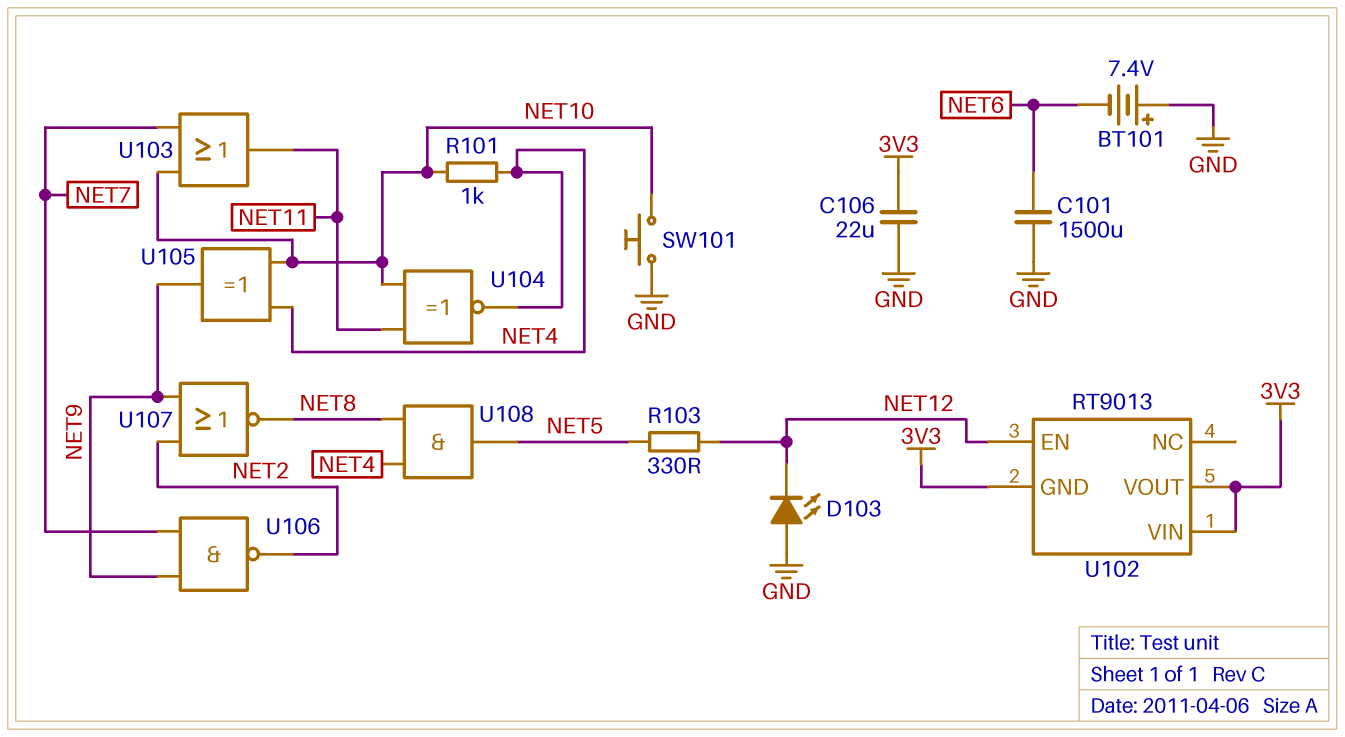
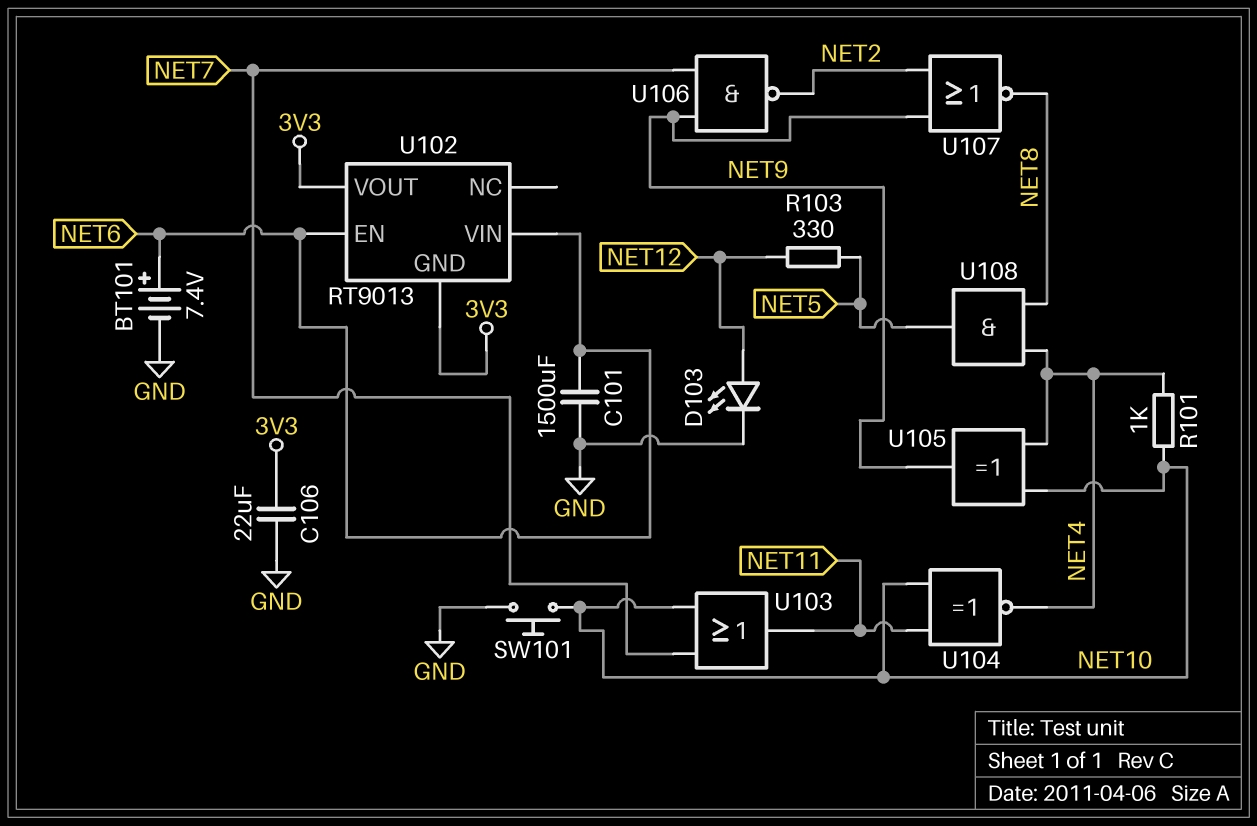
BT101: 7.4V (plus GND, minus NET6) -> 7.4V (plus NET6, minus GND)
D103: LED (A GND, K NET12) -> LED (A NET12, K GND)
U102 pin EN: NET12 -> NET6
U102 pin VIN: 3V3 -> NET6

